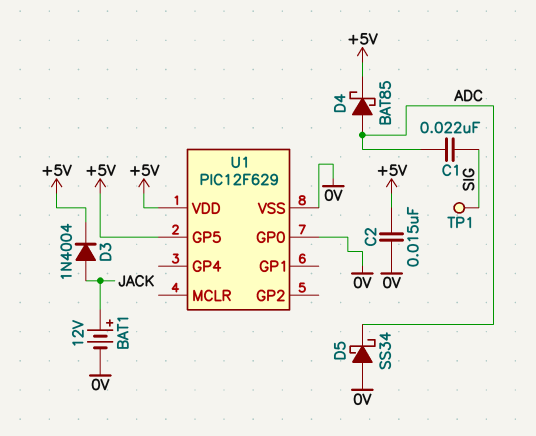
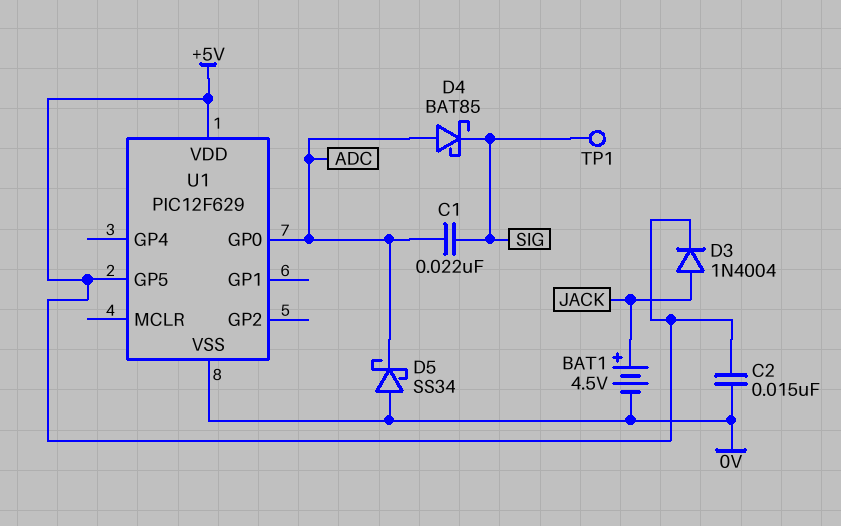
BAT1: 12V (plus JACK, minus 0V) -> 4.5V (plus JACK, minus 0V)
D4: schottky BAT85 (A ADC, K +5V) -> schottky BAT85 (A ADC, K SIG)
U1 pin GP0: 0V -> ADC

